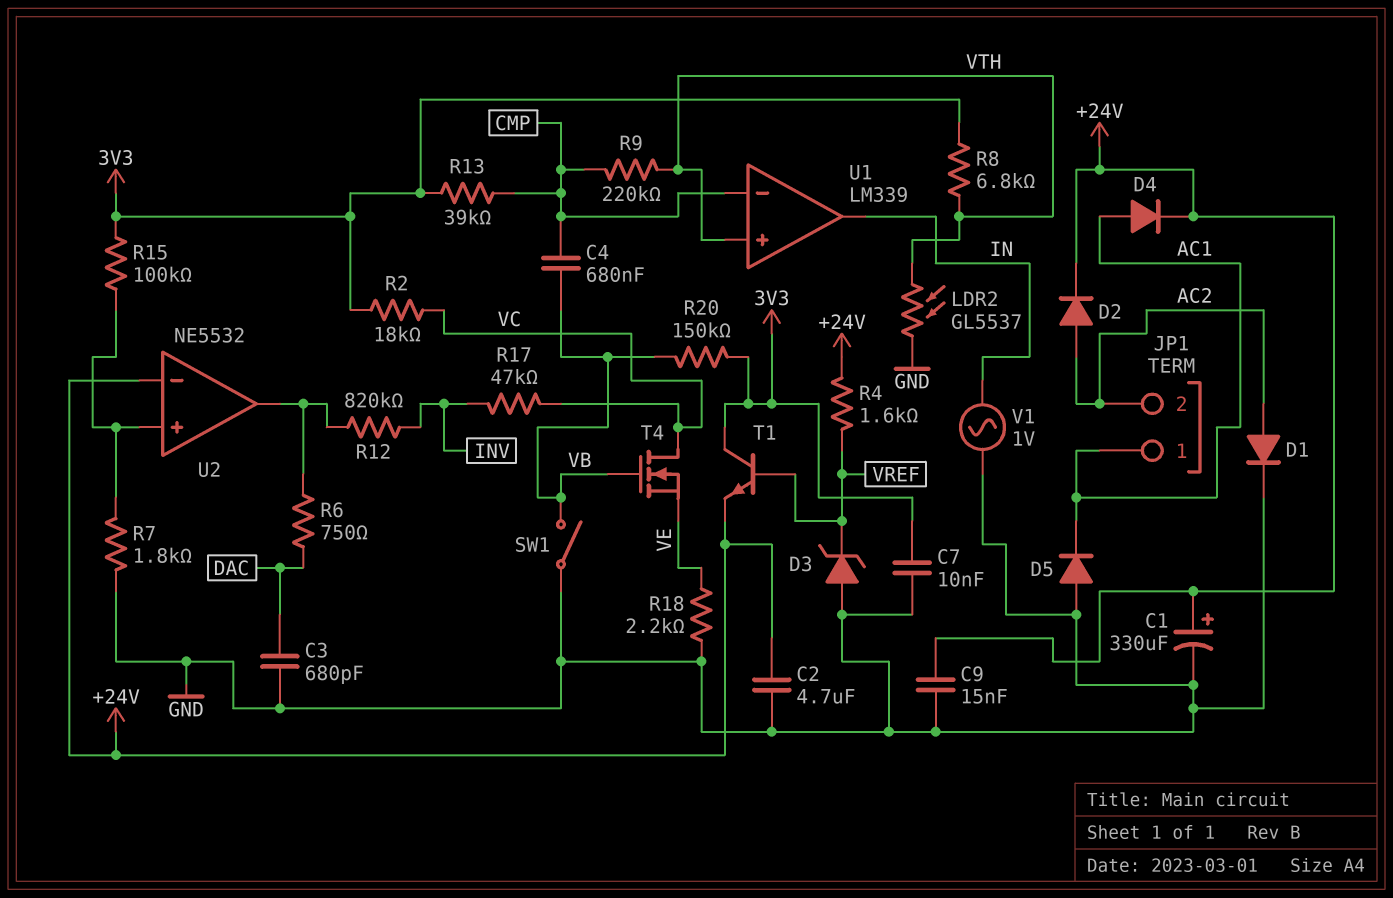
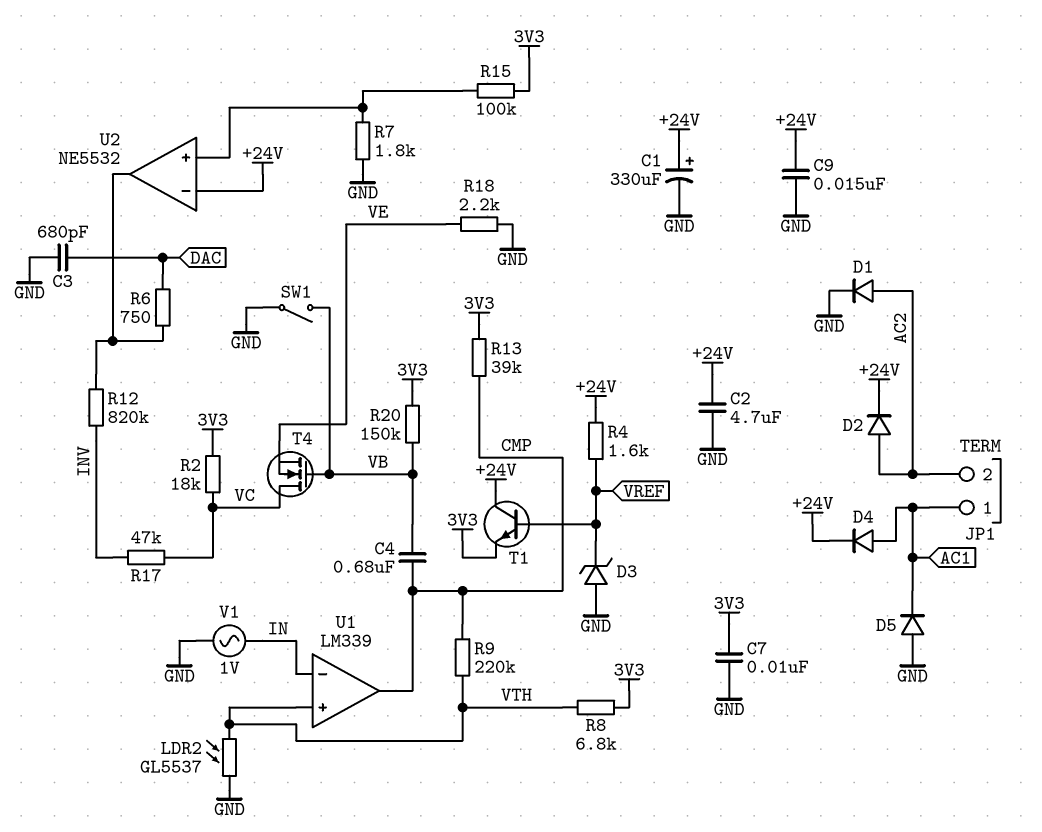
T1: NPN (B VREF, C 3V3, E +24V) -> NPN (B VREF, C +24V, E 3V3)
U1 pin in-: CMP -> IN
U1 pin out: IN -> CMP

